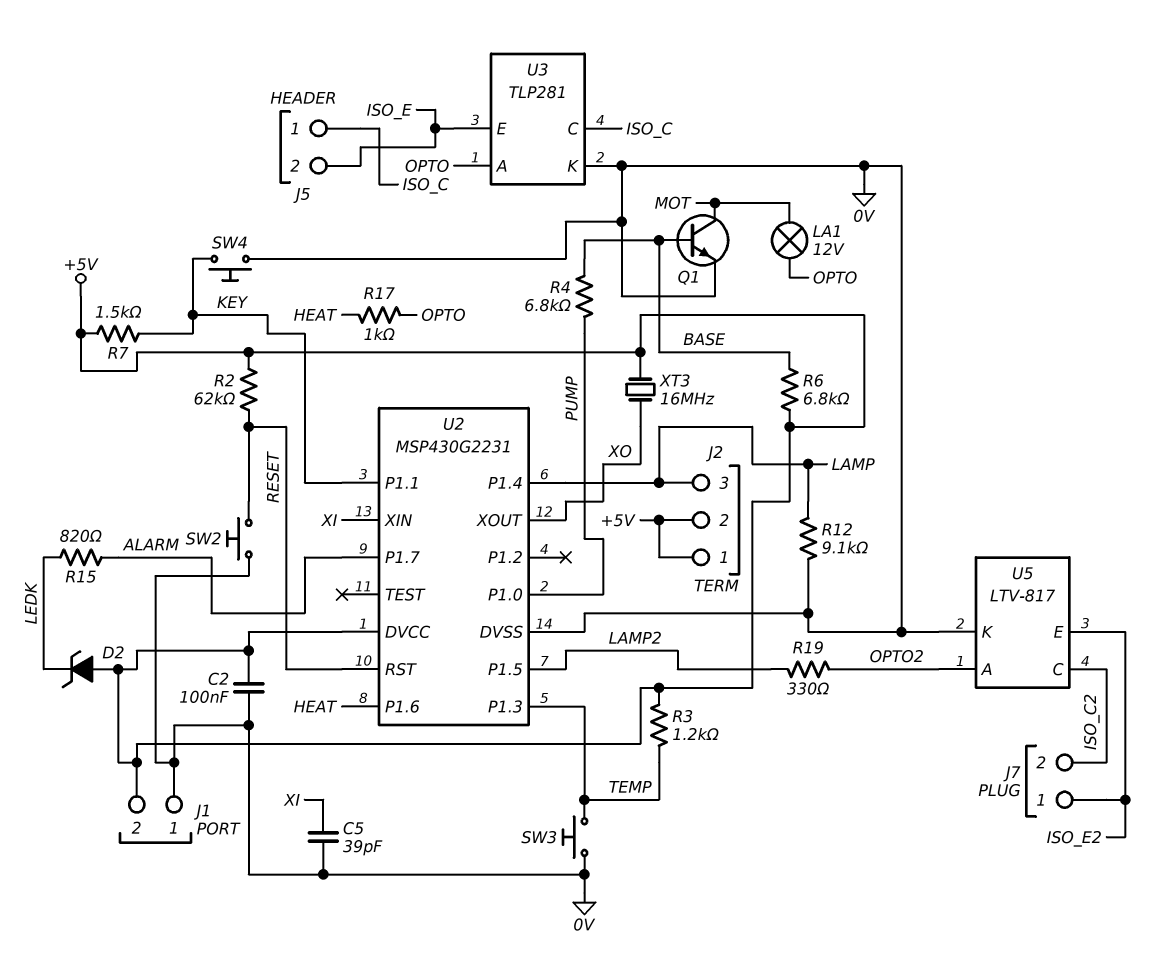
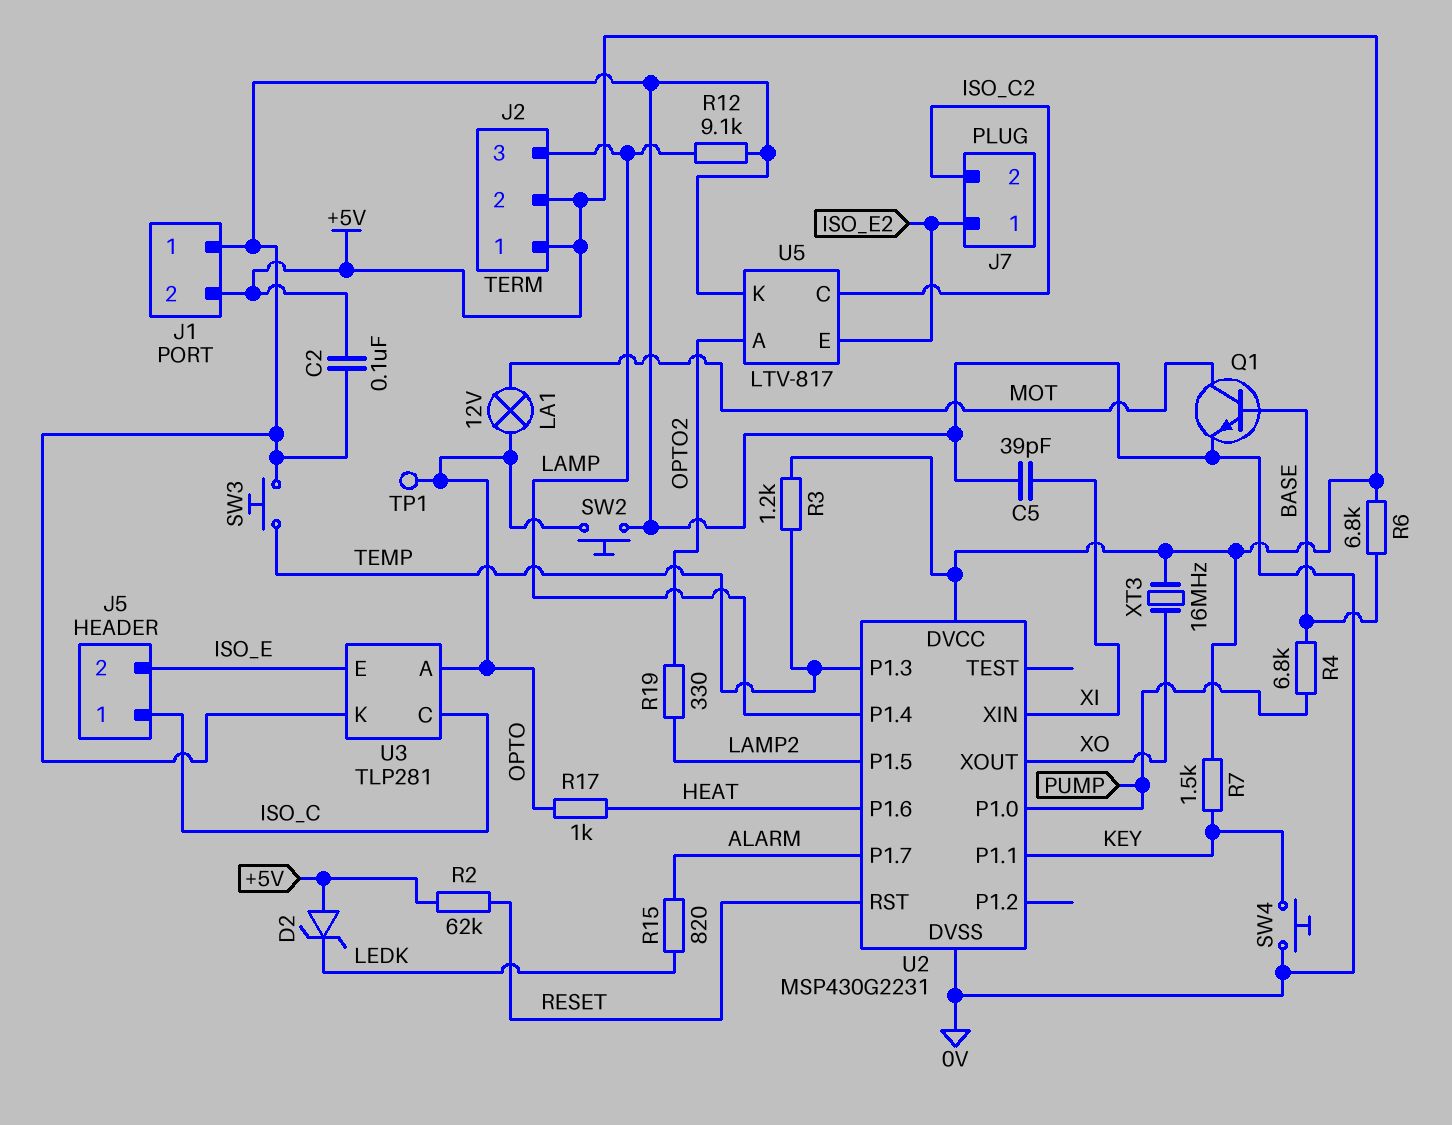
SW2: button (0V, RESET) -> button (0V, OPTO)
TP1: none -> test point (OPTO)

